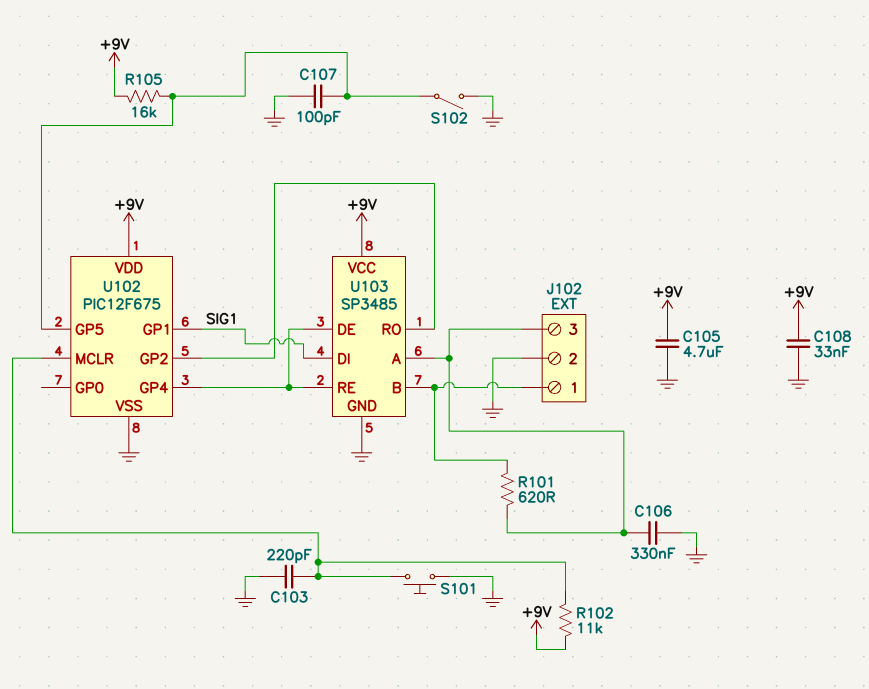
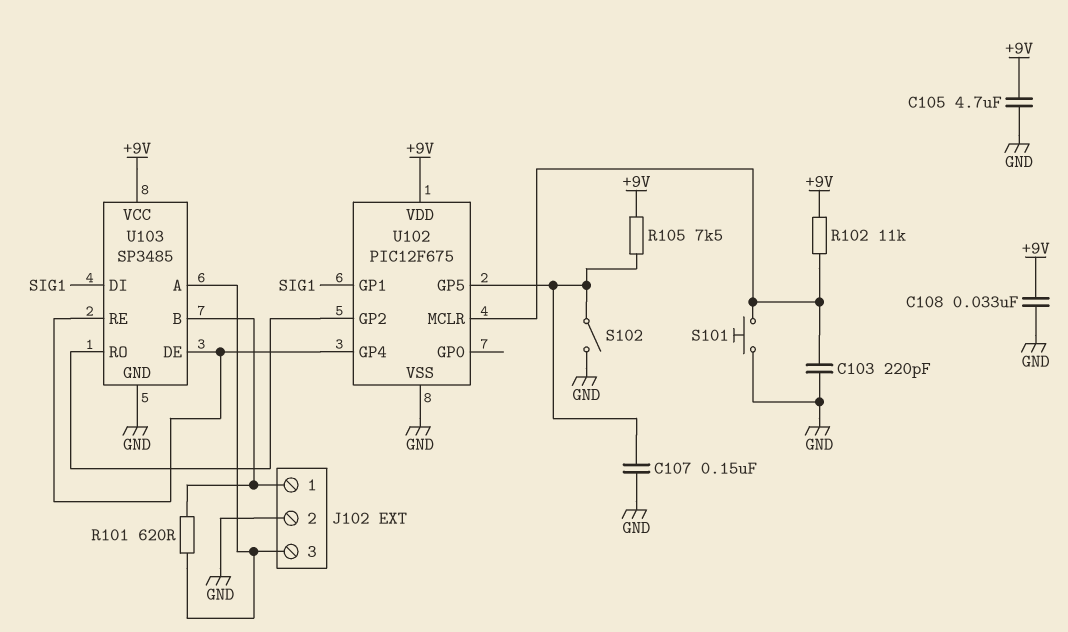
C106: 330nF (GND, J102/3) -> none
C107: 100pF (GND, U102/GP5) -> 150nF (GND, U102/GP5)
R105: 16k (+9V, U102/GP5) -> 7.5k (+9V, U102/GP5)

